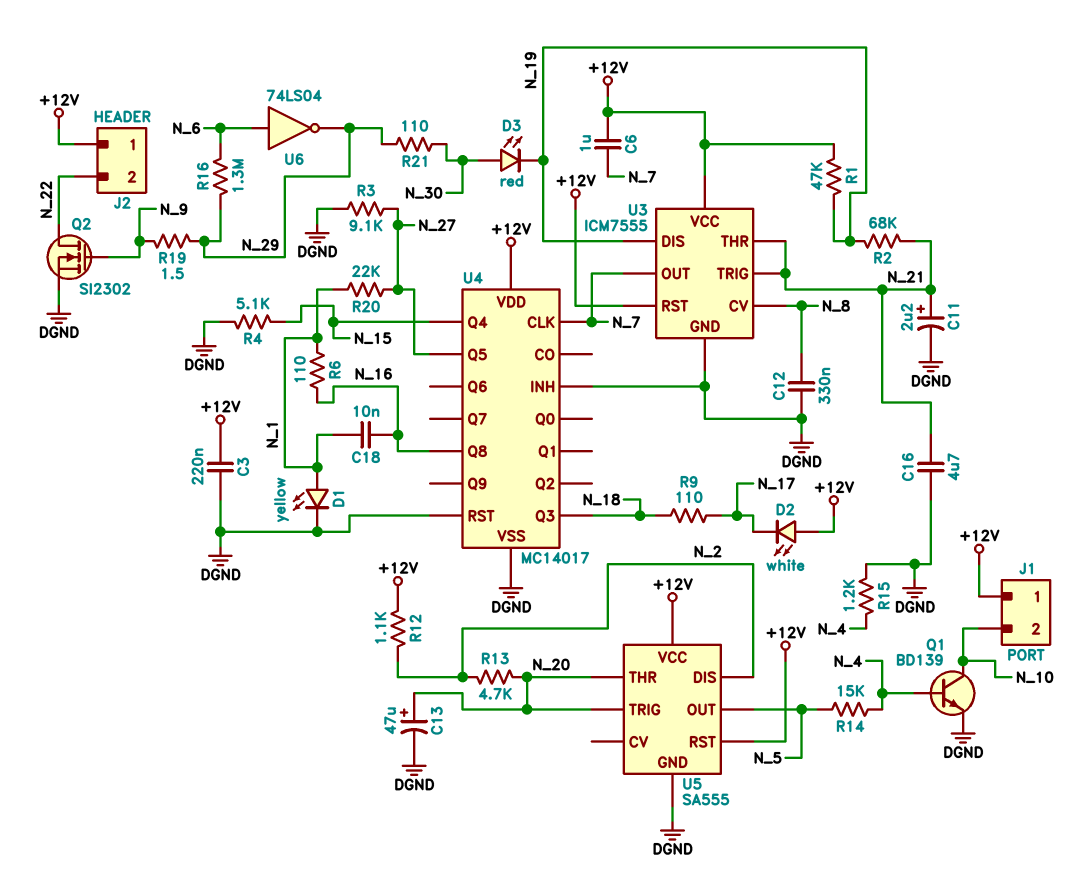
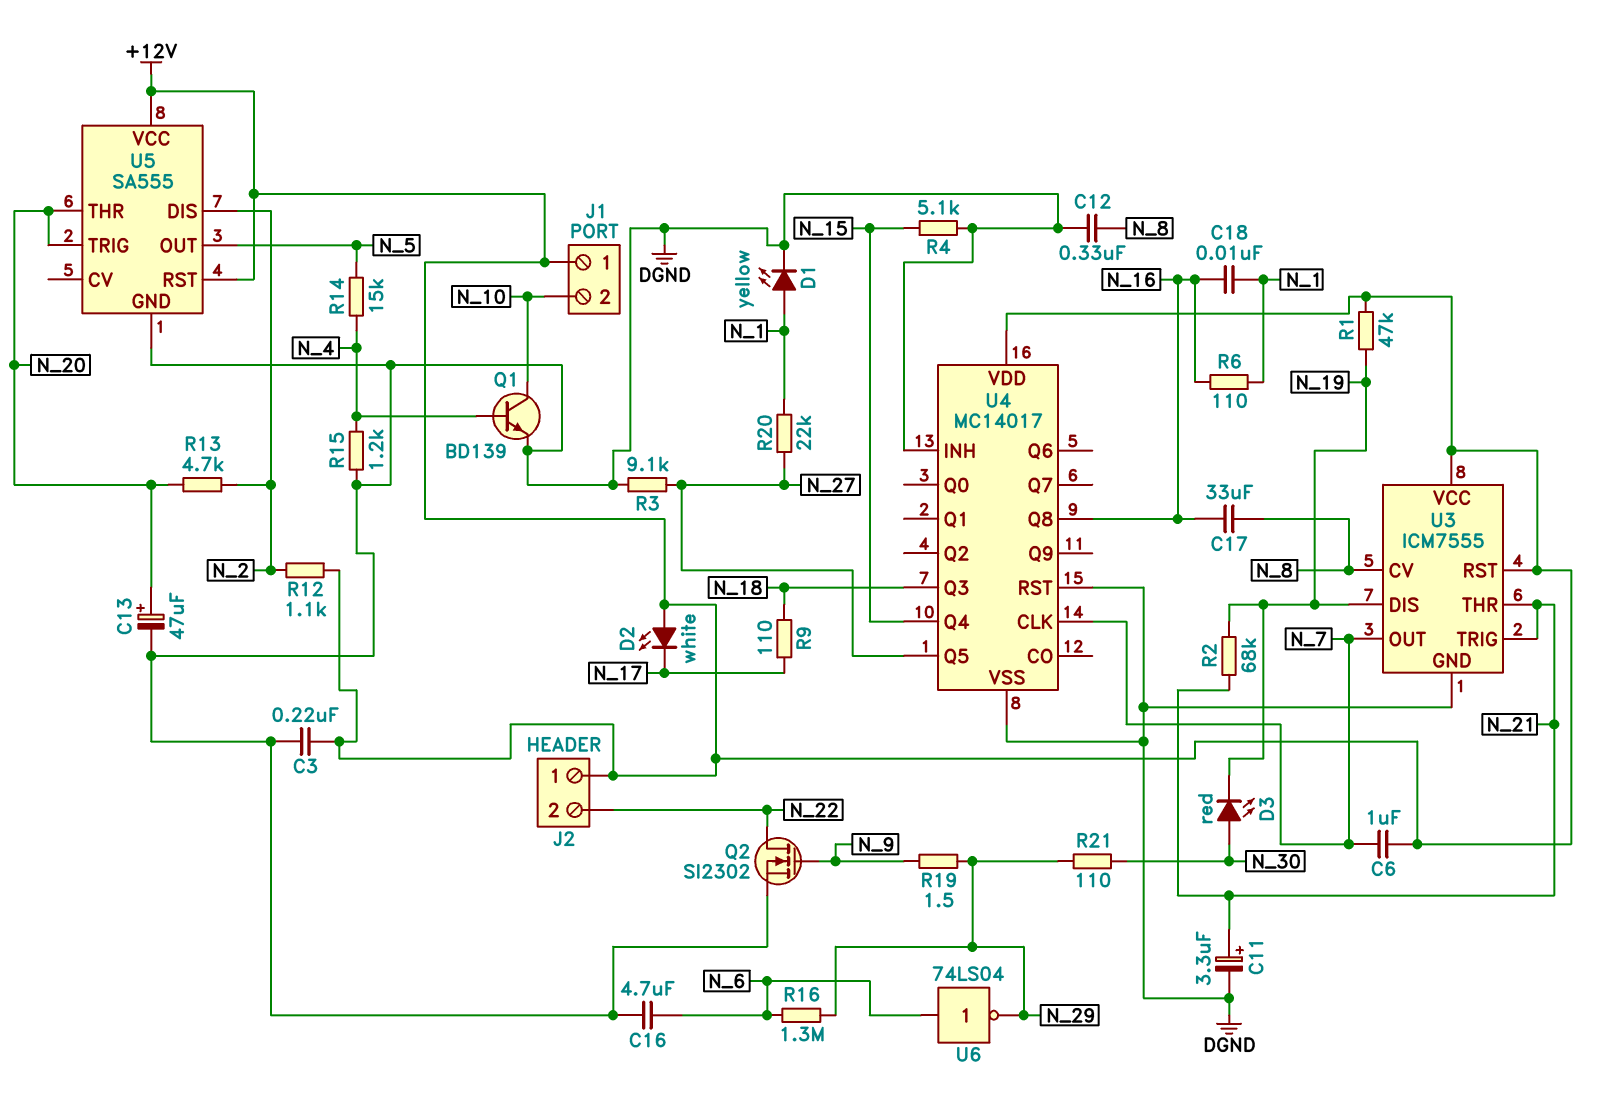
C11: 2.2uF (plus N_21, minus DGND) -> 3.3uF (plus N_21, minus DGND)
C16: 4.7uF (DGND, N_21) -> 4.7uF (DGND, N_6)
C17: none -> 33uF (N_8, N_16)

